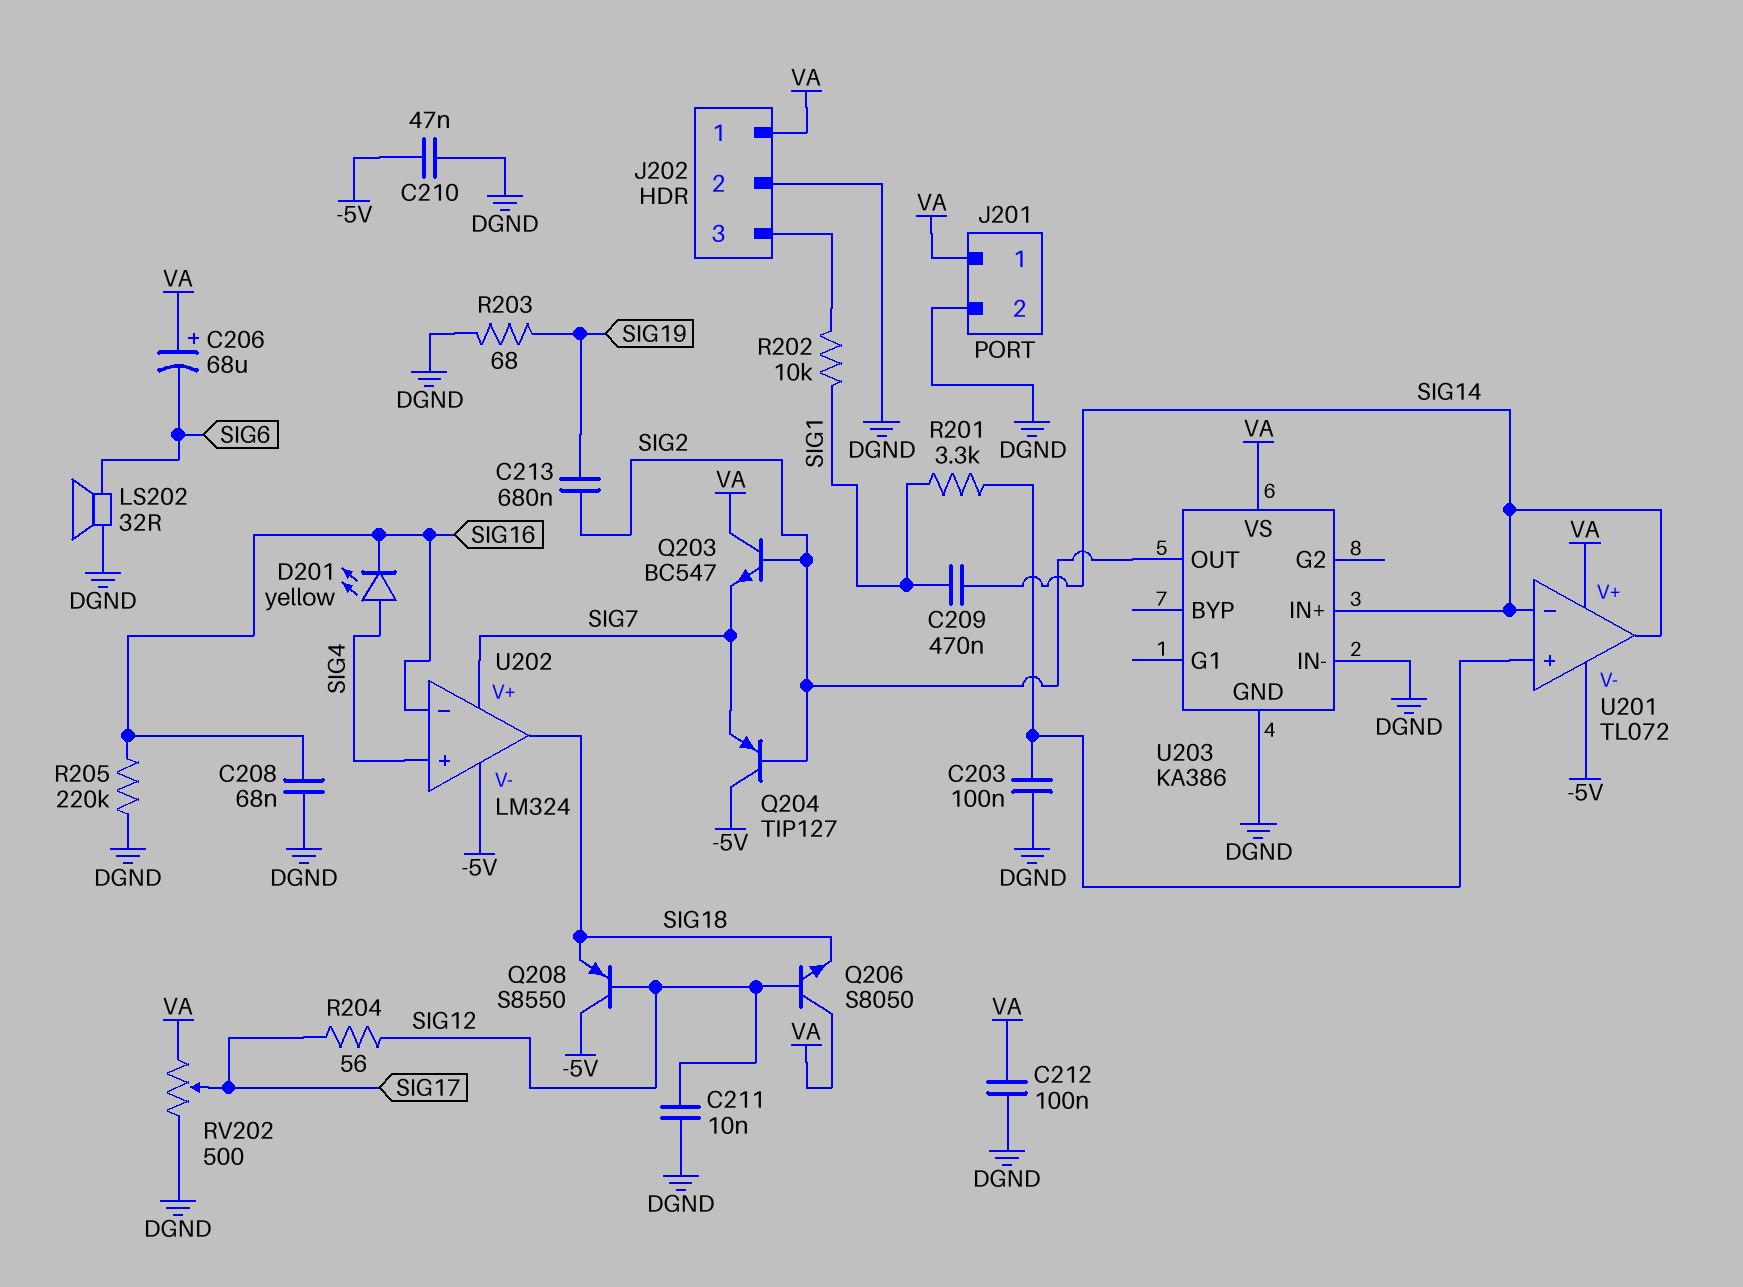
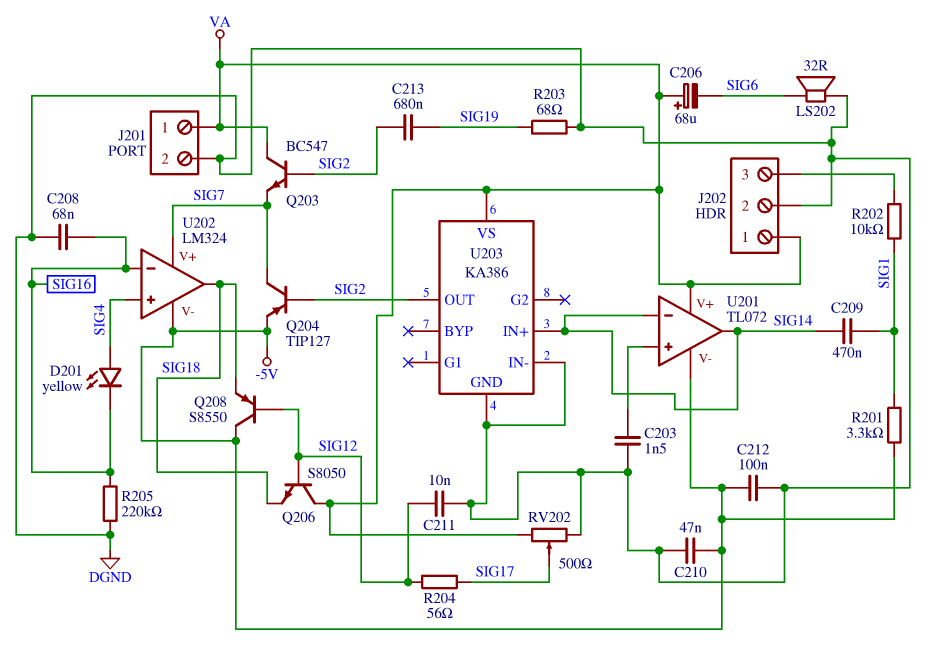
C203: 100nF (DGND, U201/in+) -> 1.5nF (DGND, U201/in+)
C212: 100nF (DGND, VA) -> 100nF (-5V, DGND)
Q204: PNP TIP127 (B SIG2, C -5V, E SIG7) -> PNP TIP127 (B SIG2, C SIG7, E -5V)
R201: 3.3k (SIG1, U201/in+) -> 3.3k (-5V, SIG1)

